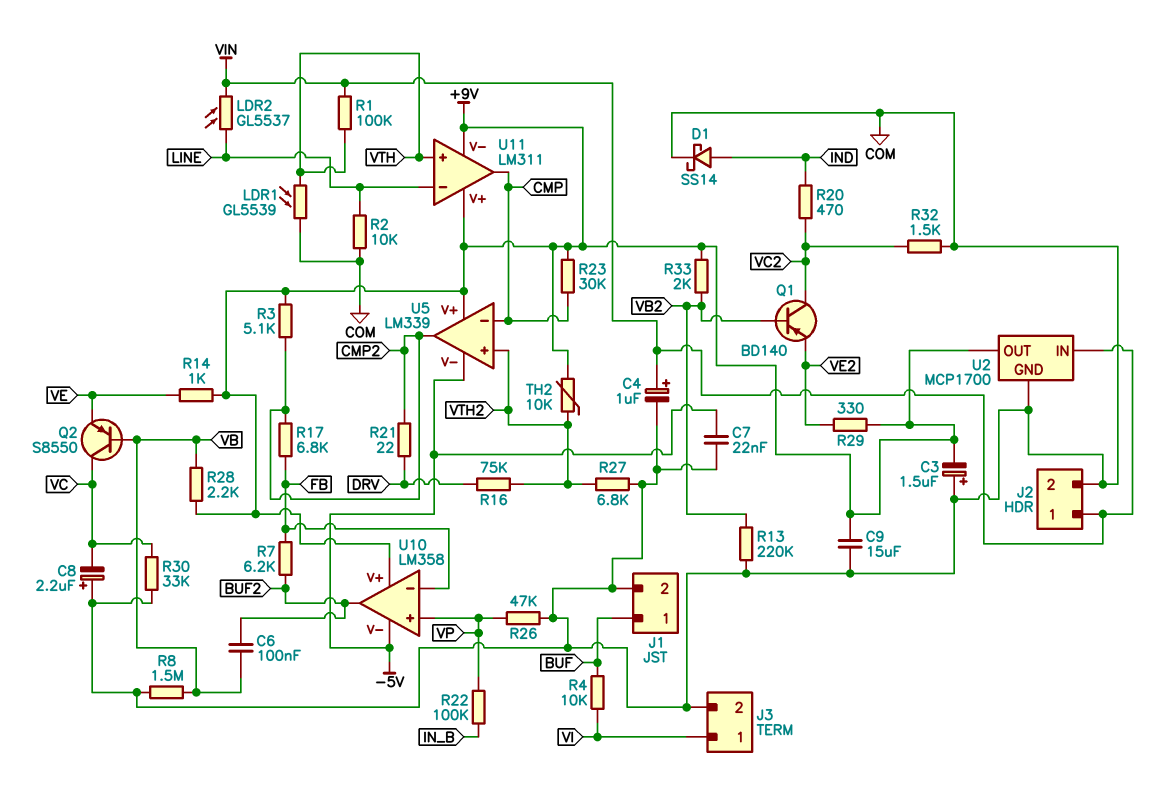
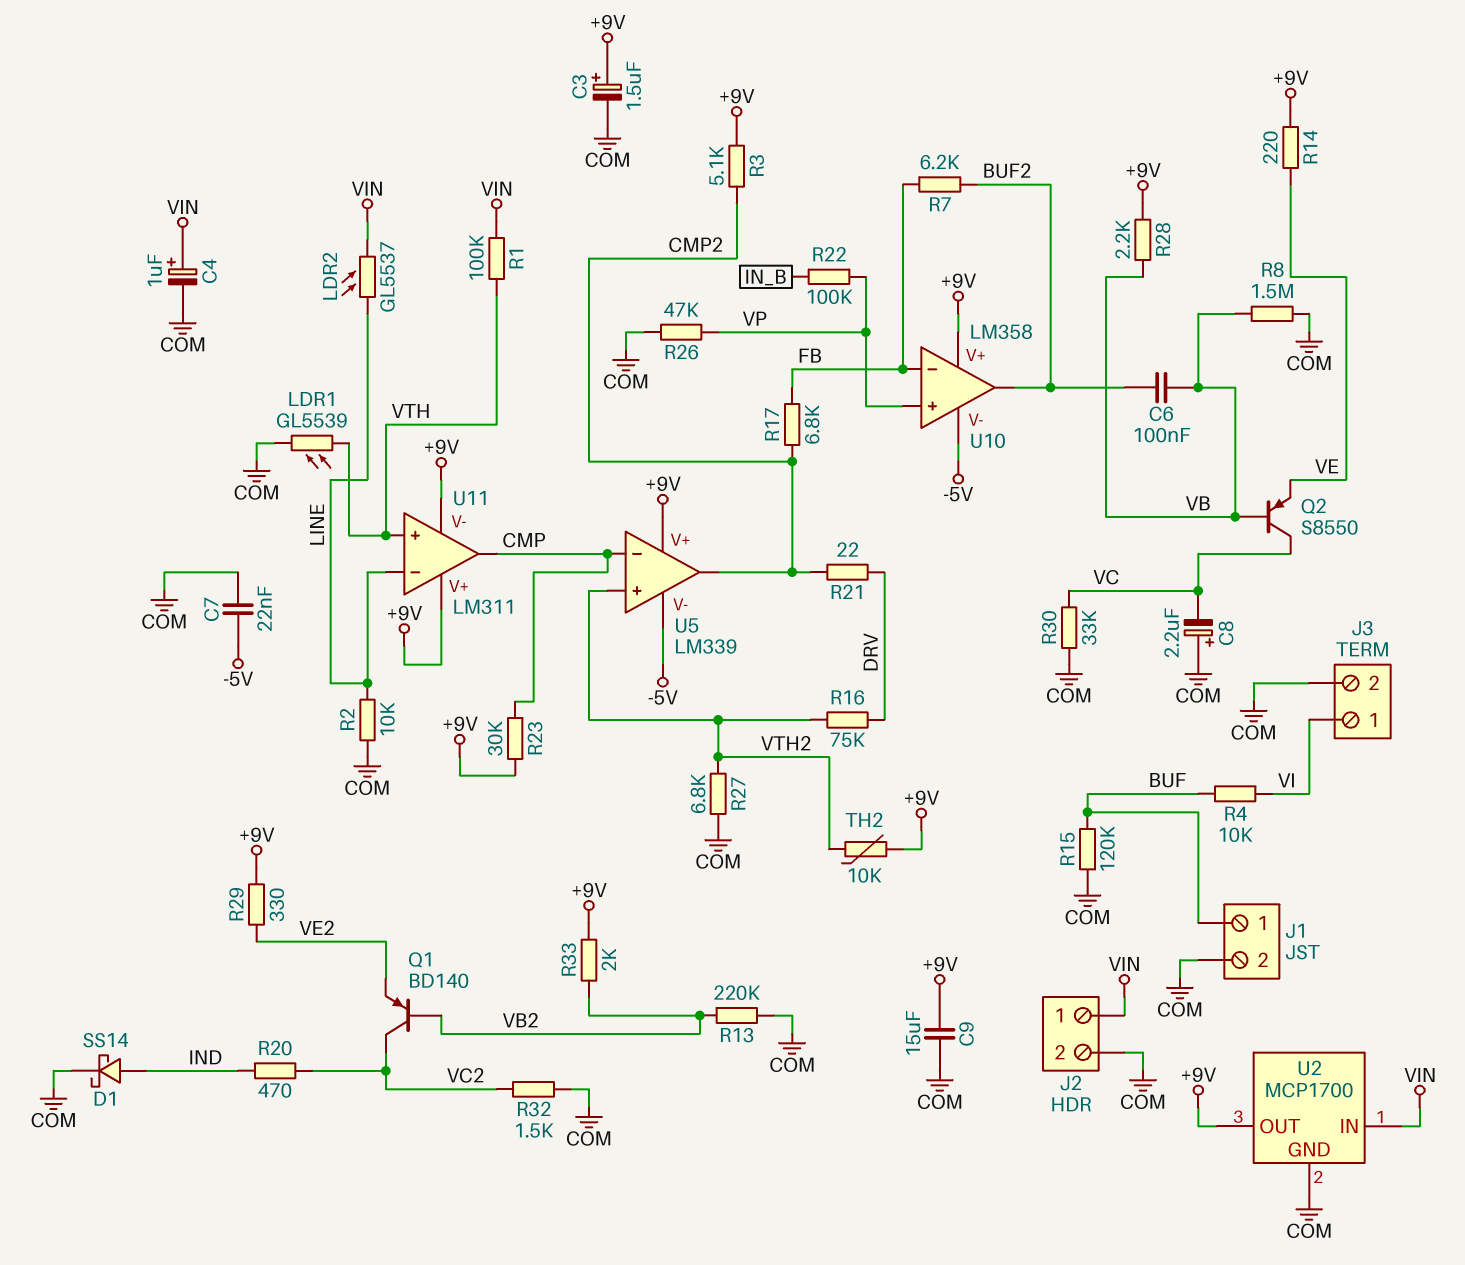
C3: 1.5uF (plus COM, minus +9V) -> 1.5uF (plus +9V, minus COM)
R14: 1k (+9V, VE) -> 220 (+9V, VE)
R15: none -> 120k (BUF, COM)

